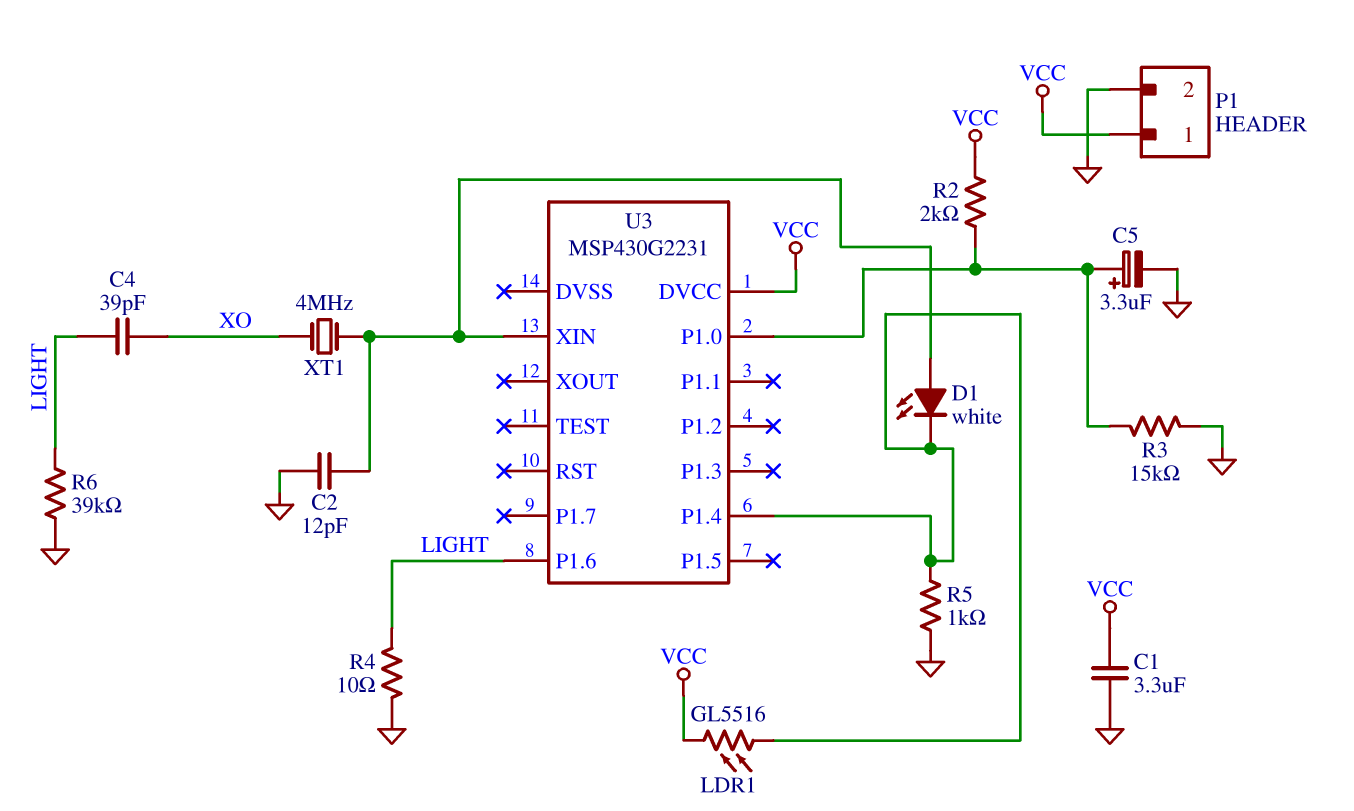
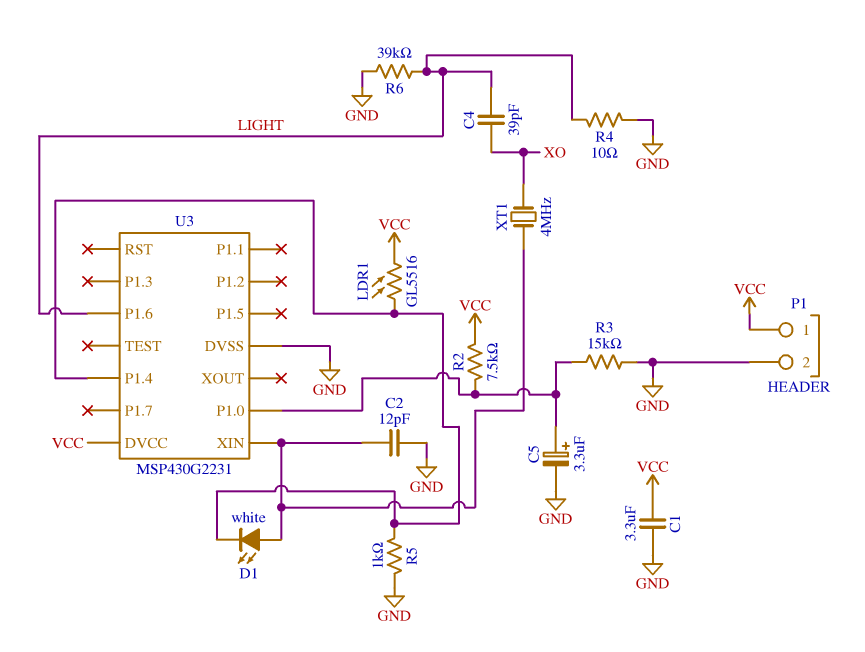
R2: 2k (U3/P1.0, VCC) -> 7.5k (U3/P1.0, VCC)
U3 pin DVSS: none -> GND

